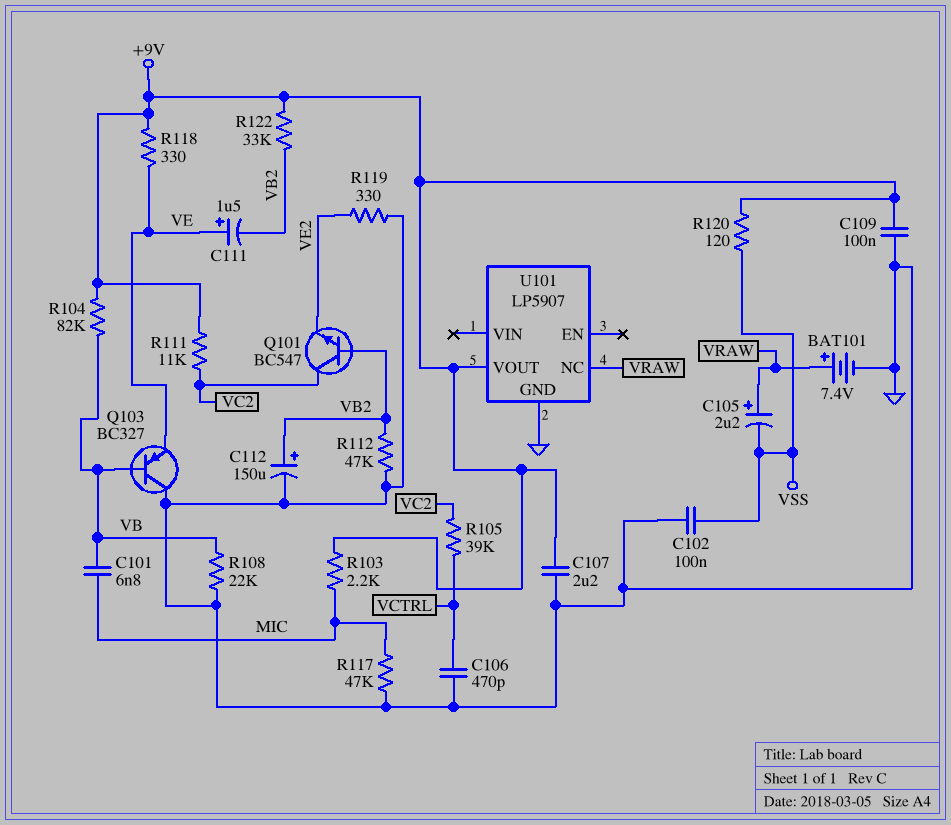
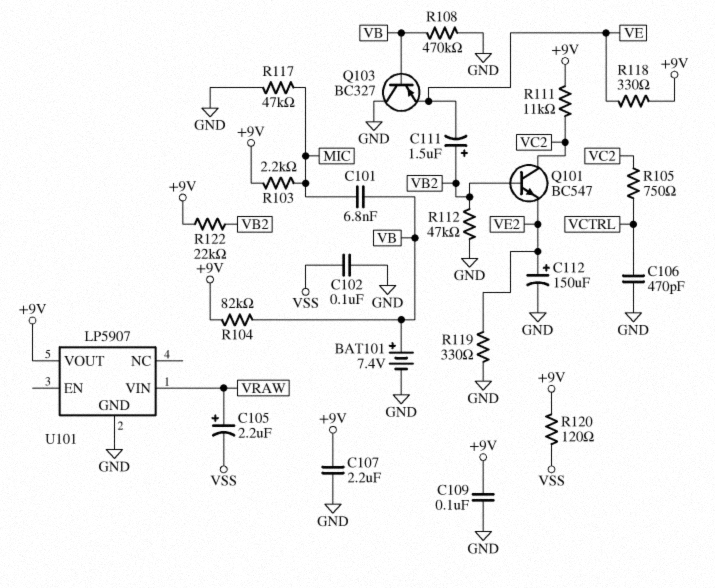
BAT101: 7.4V (plus VRAW, minus GND) -> 7.4V (plus VB, minus GND)
C111: 1.5uF (plus VE, minus VB2) -> 1.5uF (plus VB2, minus VE)
C112: 150uF (plus VB2, minus GND) -> 150uF (plus VE2, minus GND)
R105: 39k (VC2, VCTRL) -> 750 (VC2, VCTRL)
R108: 22k (GND, VB) -> 470k (GND, VB)
R122: 33k (+9V, VB2) -> 22k (+9V, VB2)
U101 pin NC: VRAW -> none
U101 pin VIN: none -> VRAW

